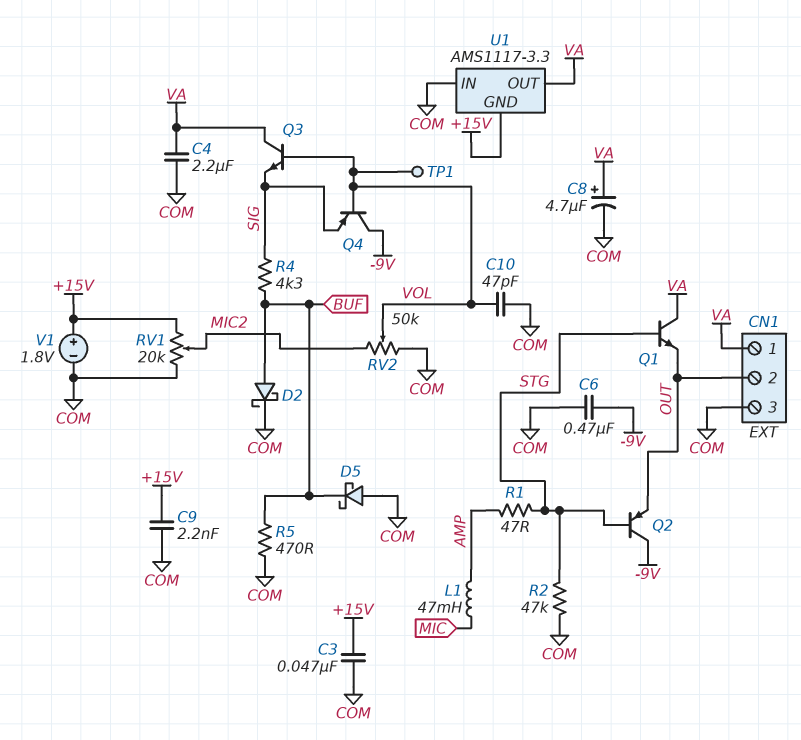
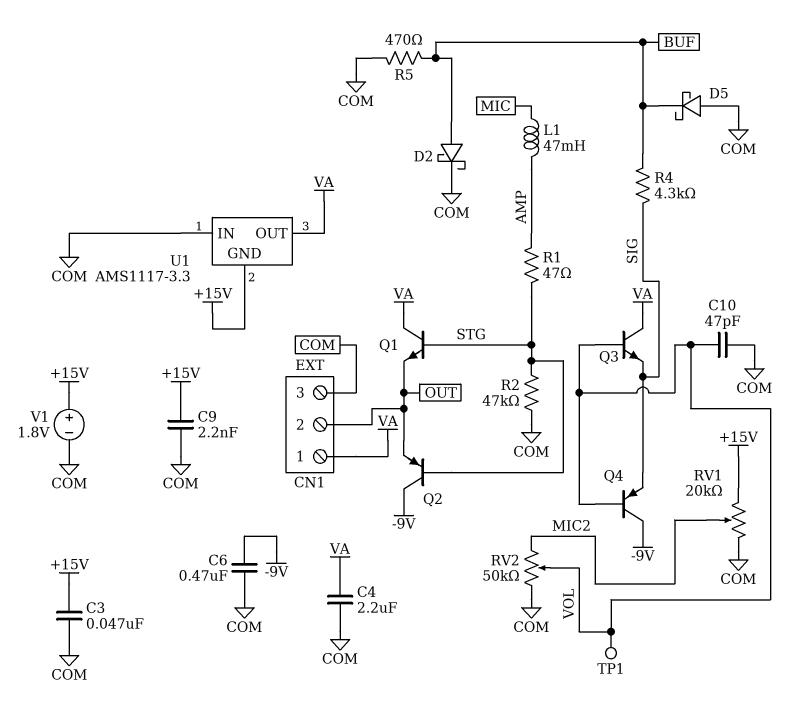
C8: 4.7uF (plus VA, minus COM) -> none

